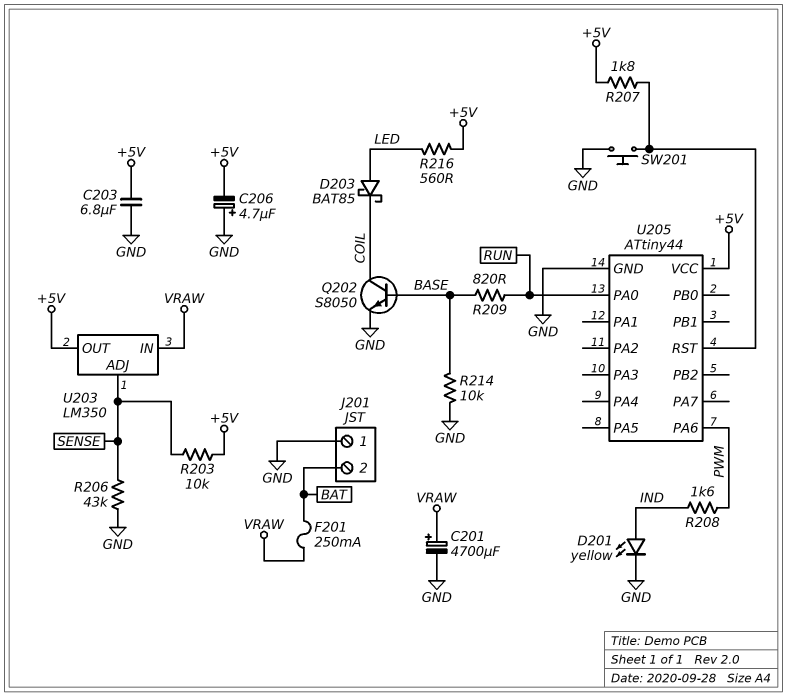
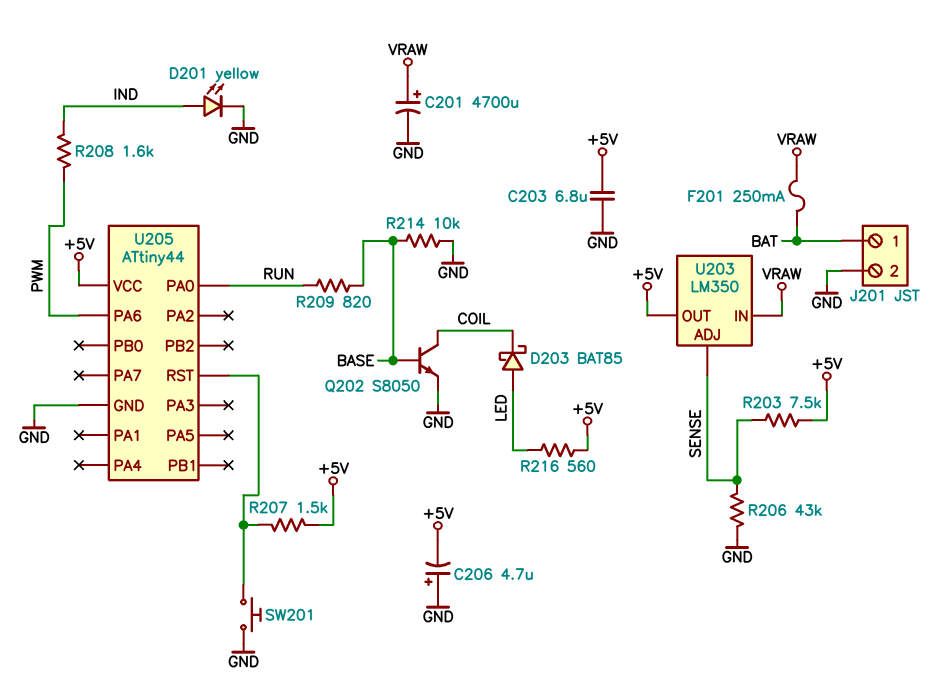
J201 pin 1: GND -> BAT
J201 pin 2: BAT -> GND
R203: 10k (+5V, SENSE) -> 7.5k (+5V, SENSE)
R207: 1.8k (+5V, U205/RST) -> 1.5k (+5V, U205/RST)

